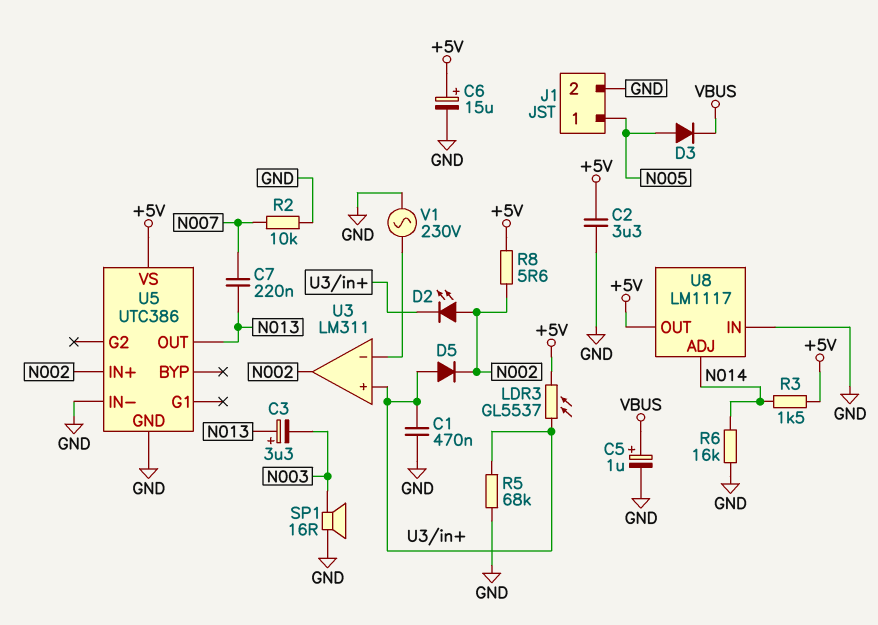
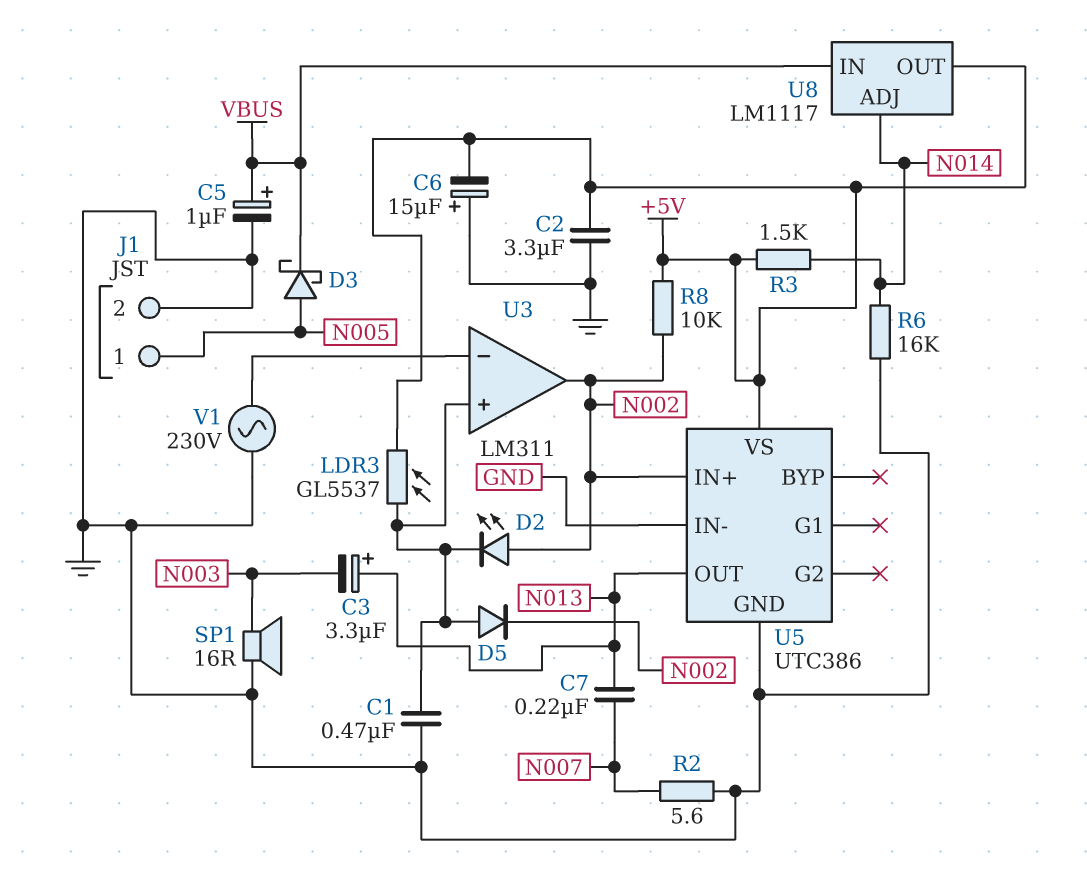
C6: 15uF (plus +5V, minus GND) -> 15uF (plus GND, minus +5V)
D3: diode (A N005, K VBUS) -> schottky (A N005, K VBUS)
R2: 10k (GND, N007) -> 5.6 (GND, N007)
R5: 68k (GND, U3/in+) -> none
R8: 5.6 (+5V, N002) -> 10k (+5V, N002)
U8 pin IN: GND -> VBUS

